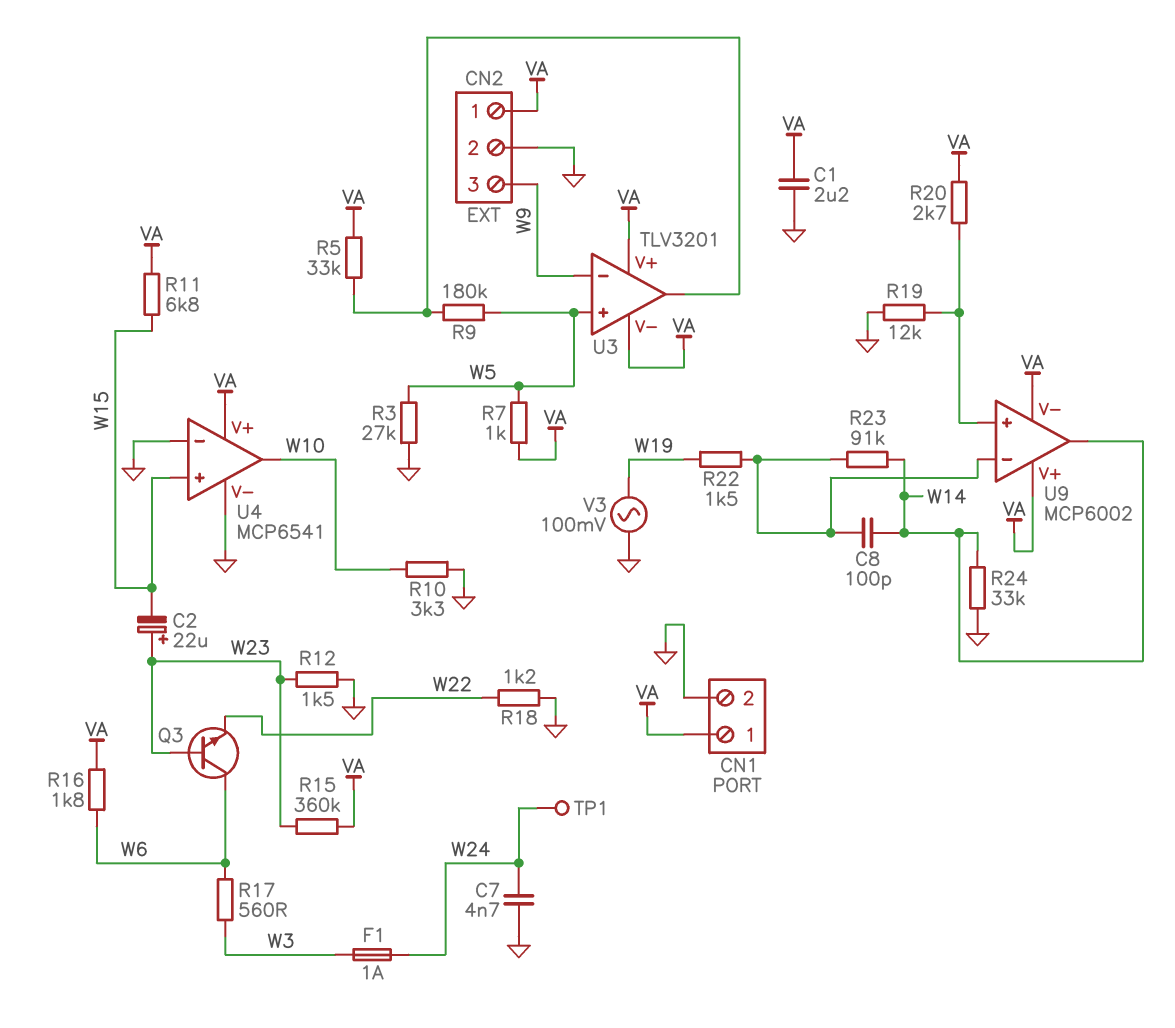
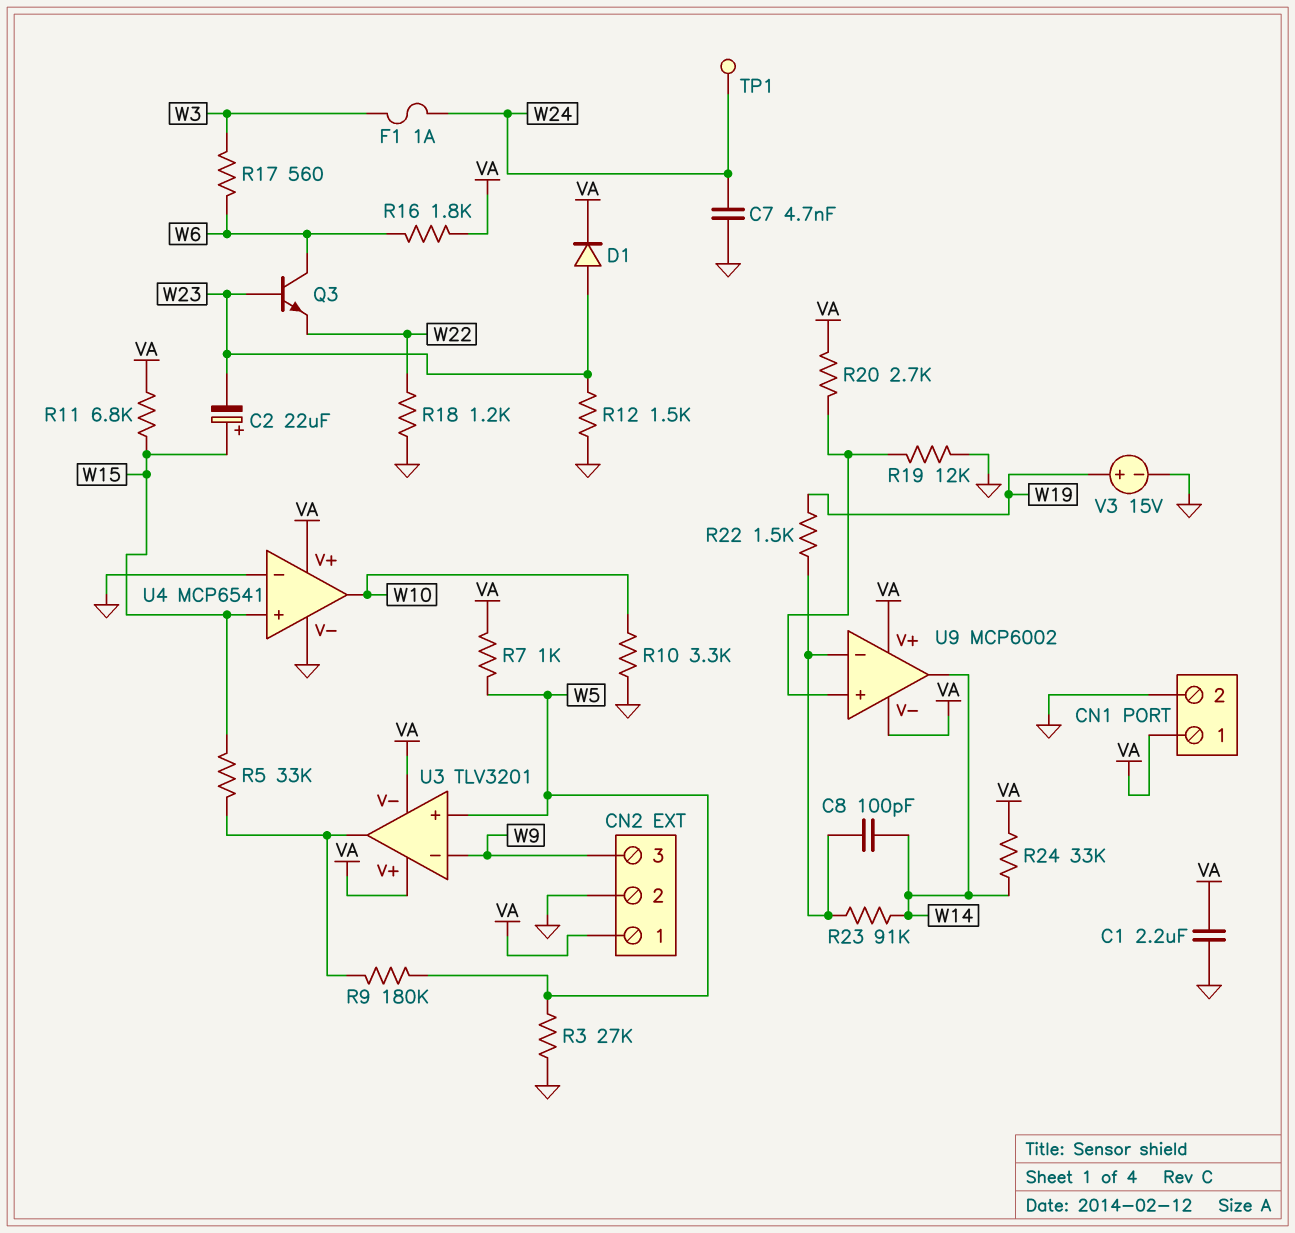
C2: 22uF (plus W23, minus W15) -> 22uF (plus W15, minus W23)
D1: none -> diode (A W23, K VA)
R5: 33k (U3/out, VA) -> 33k (U3/out, W15)
R15: 360k (VA, W23) -> none
R24: 33k (GND, W14) -> 33k (VA, W14)
V3: AC 100mV (GND, W19) -> 15V (plus W19, minus GND)

